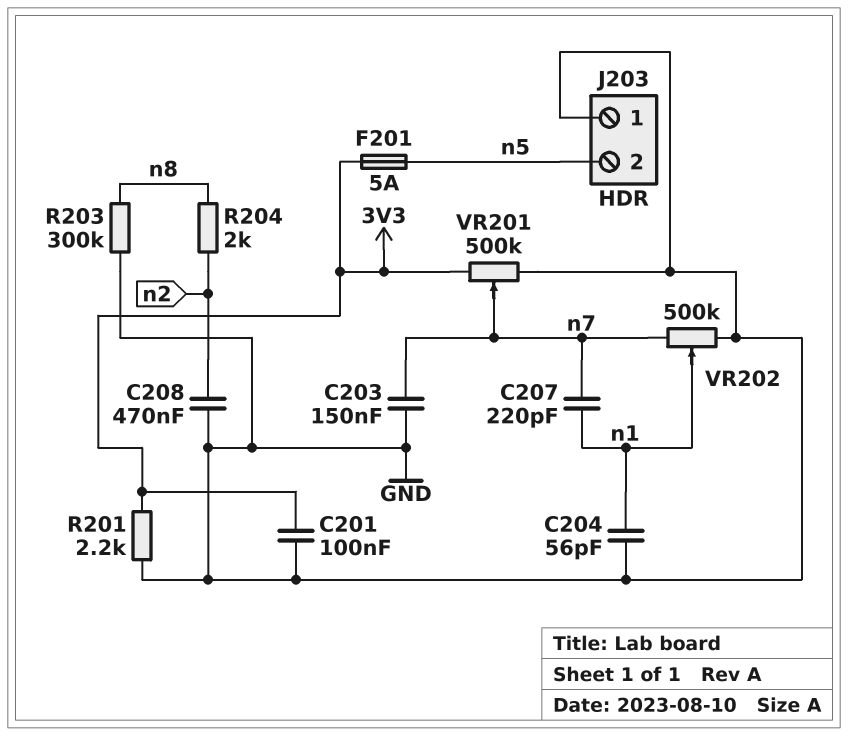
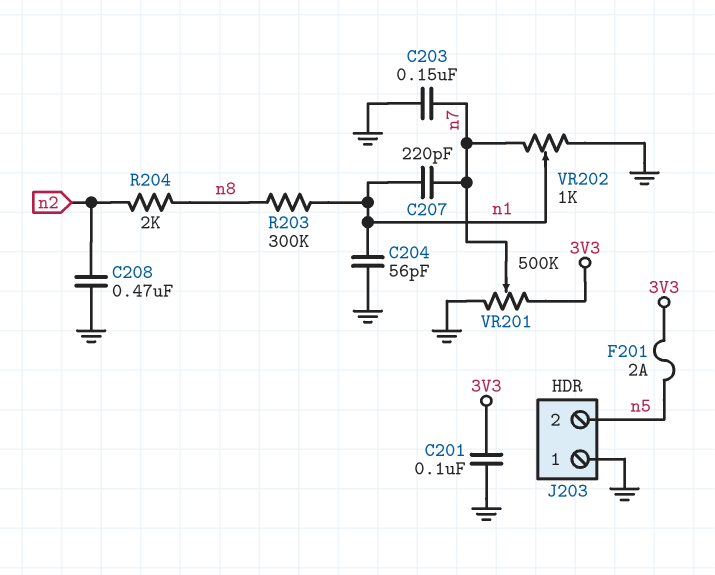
F201: 5A (3V3, n5) -> 2A (3V3, n5)
R201: 2.2k (3V3, GND) -> none
R203: 300k (GND, n8) -> 300k (n1, n8)
VR202: 500k (GND, n7, wiper n1) -> 1k (GND, n7, wiper n1)

